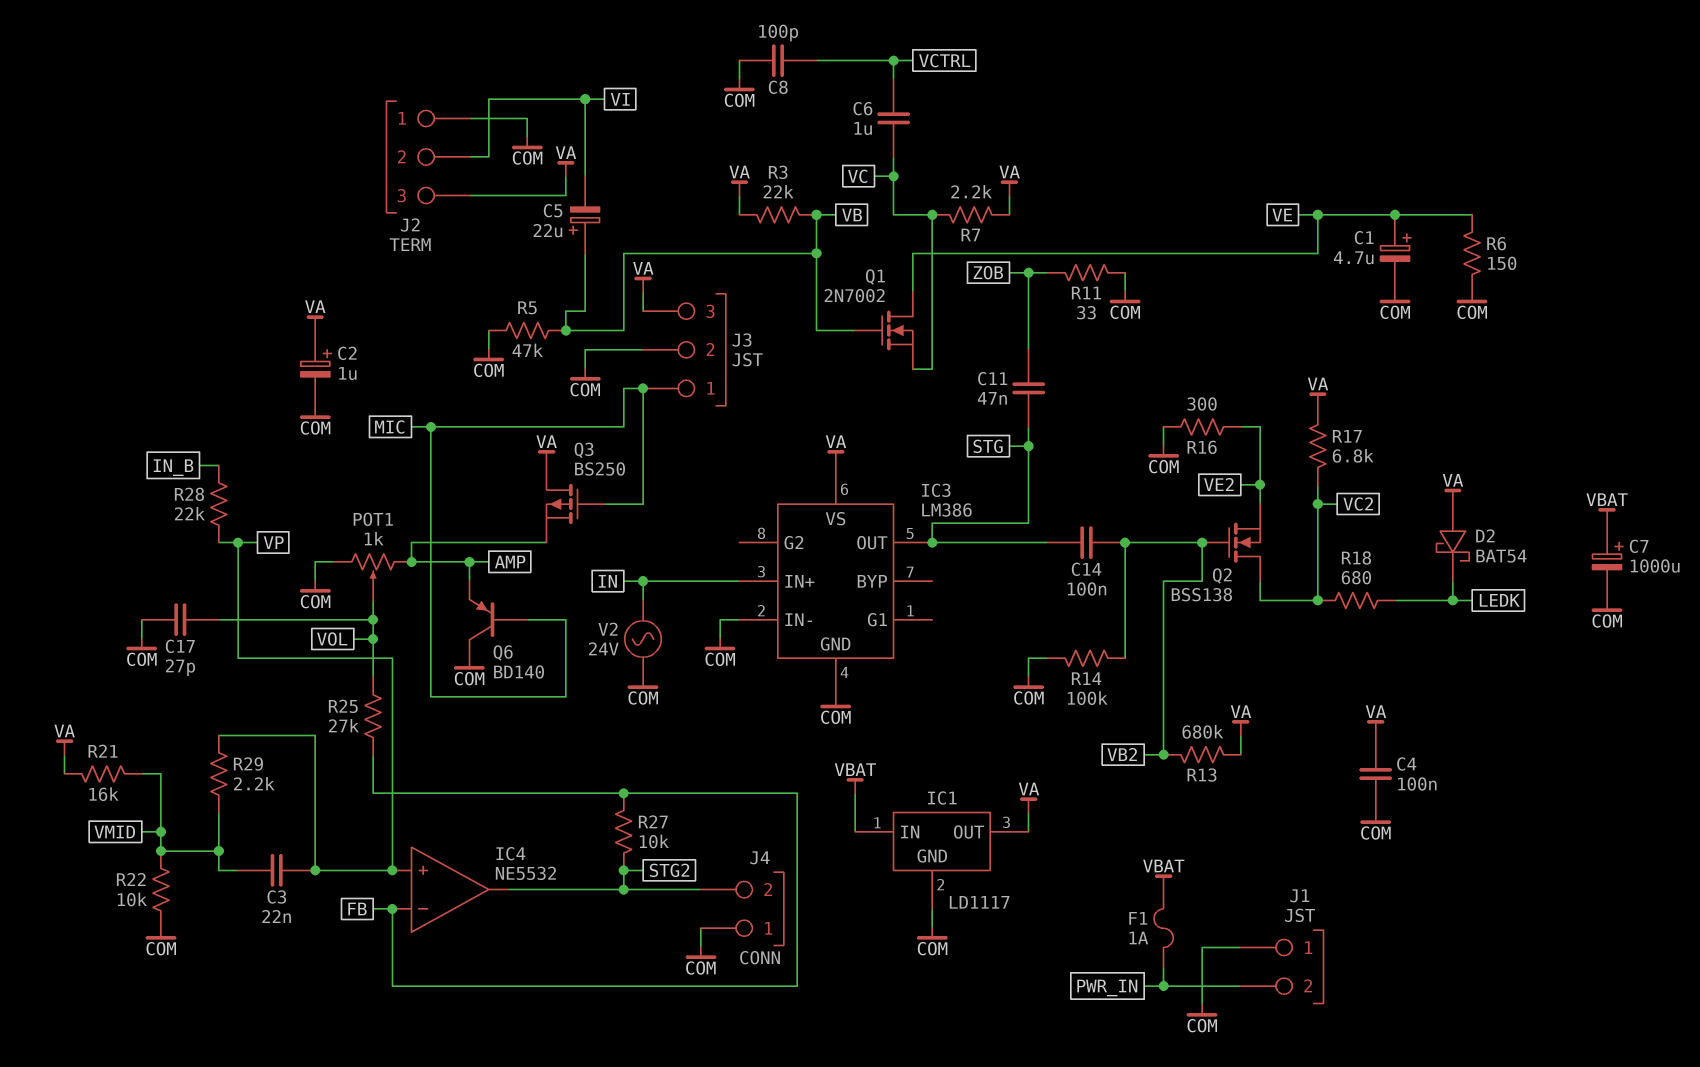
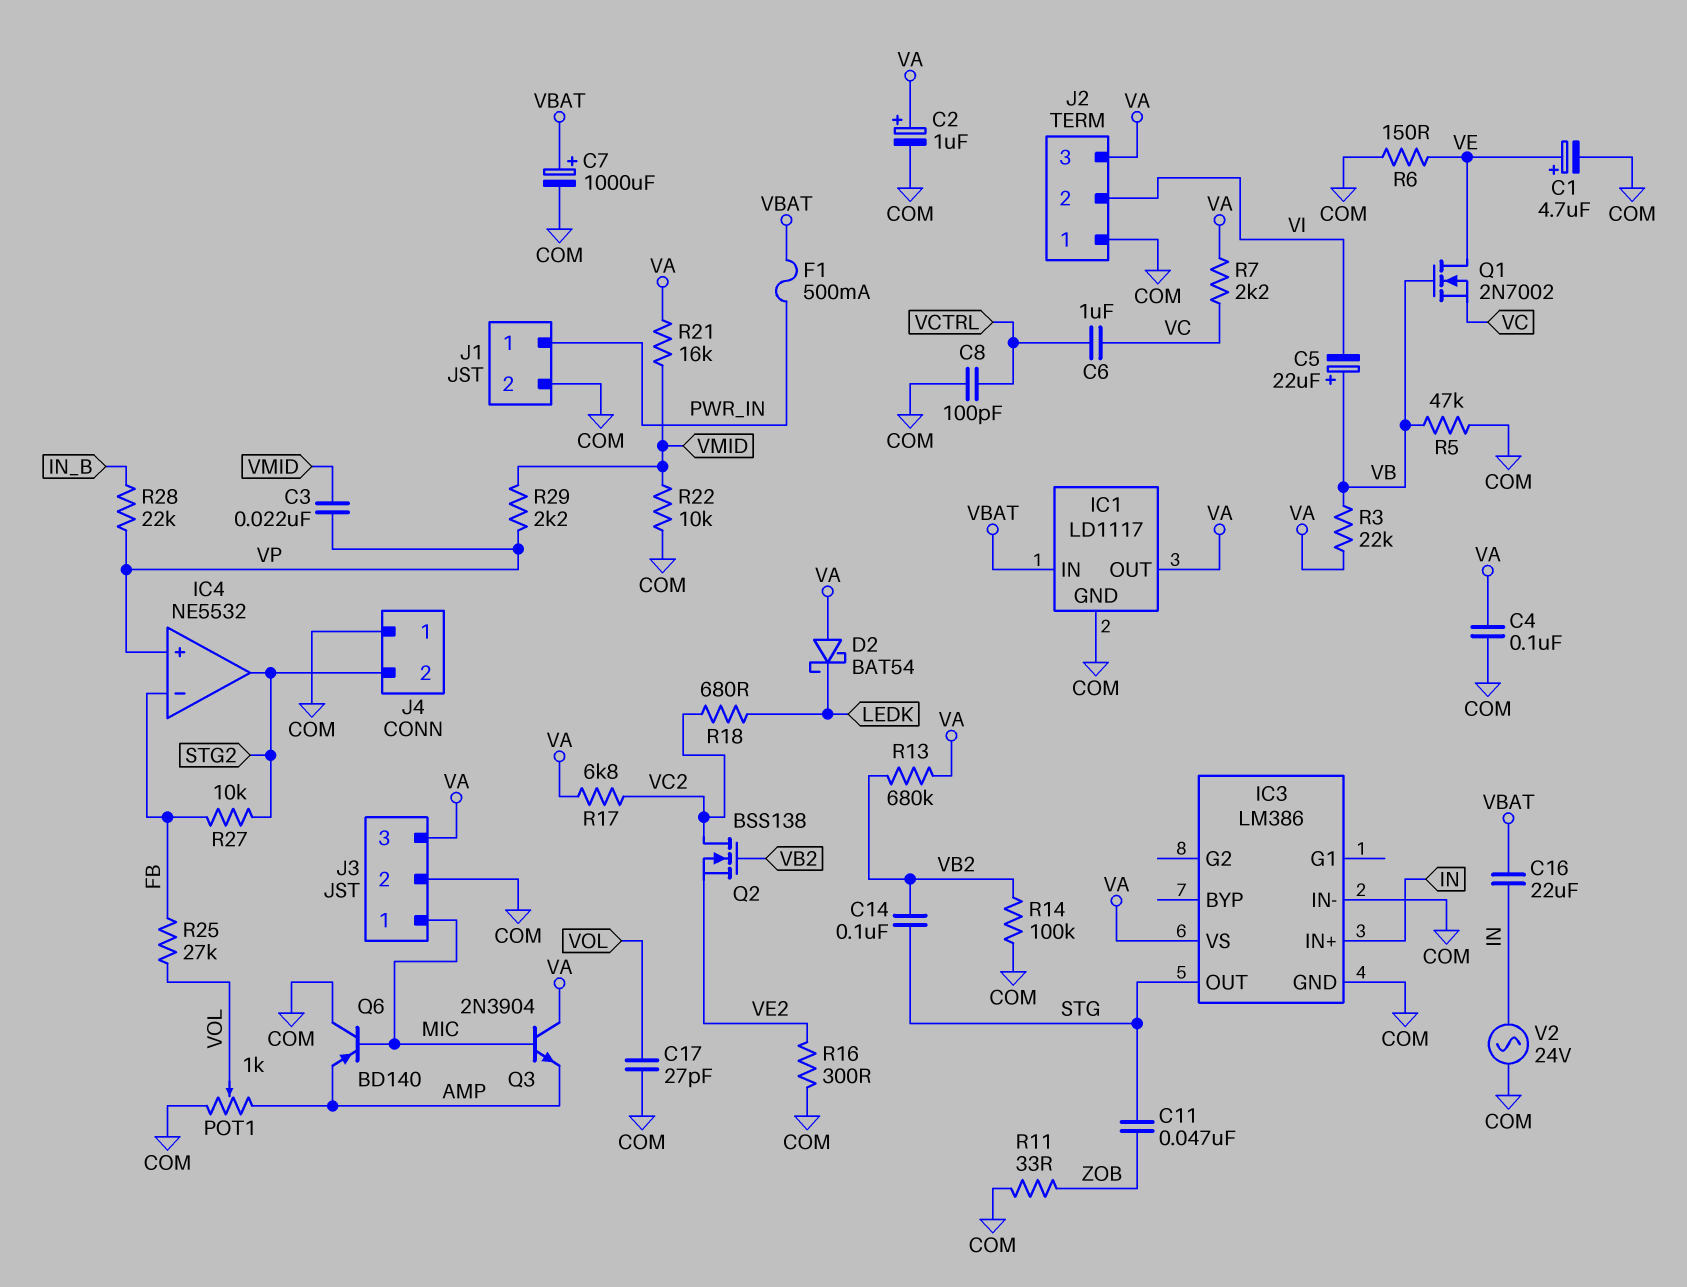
C16: none -> 22uF (IN, VBAT)
F1: 1A (PWR_IN, VBAT) -> 500mA (PWR_IN, VBAT)
J1 pin 1: COM -> PWR_IN
J1 pin 2: PWR_IN -> COM
Q3: PMOS BS250 (G MIC, D VA, S AMP) -> NPN 2N3904 (B MIC, C VA, E AMP)

